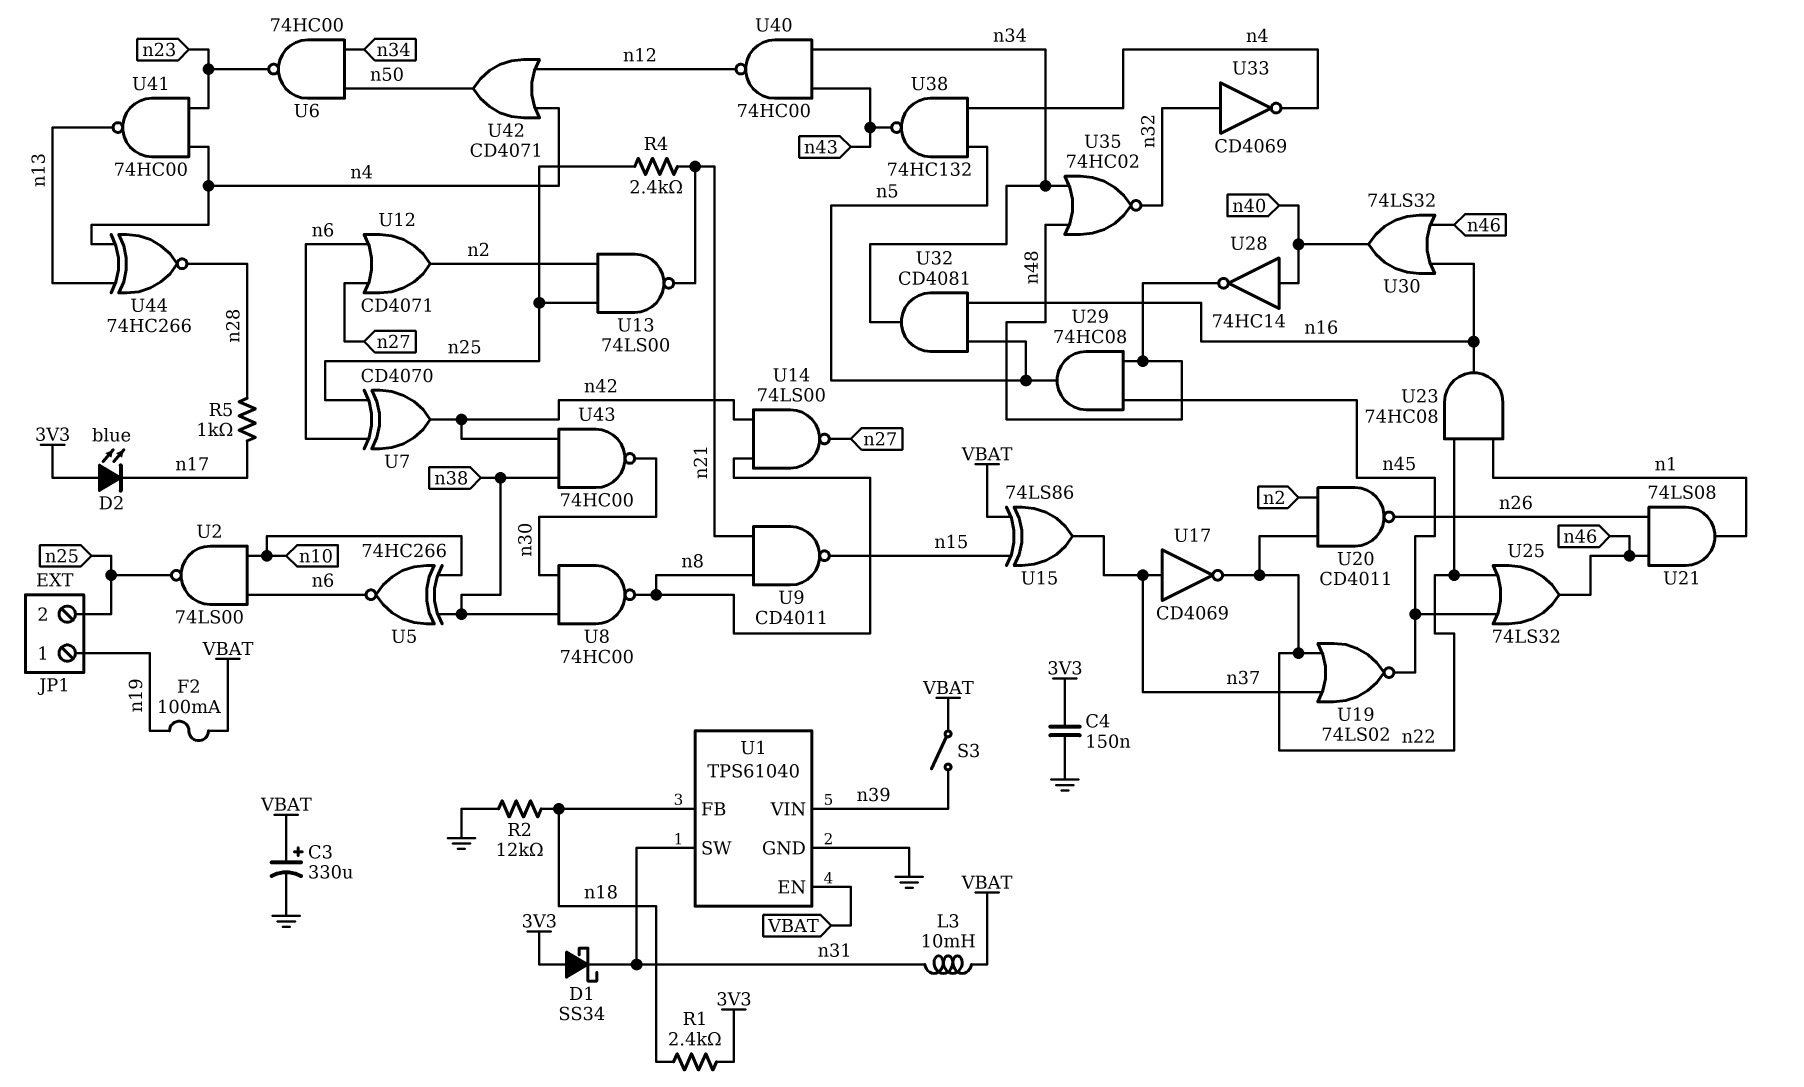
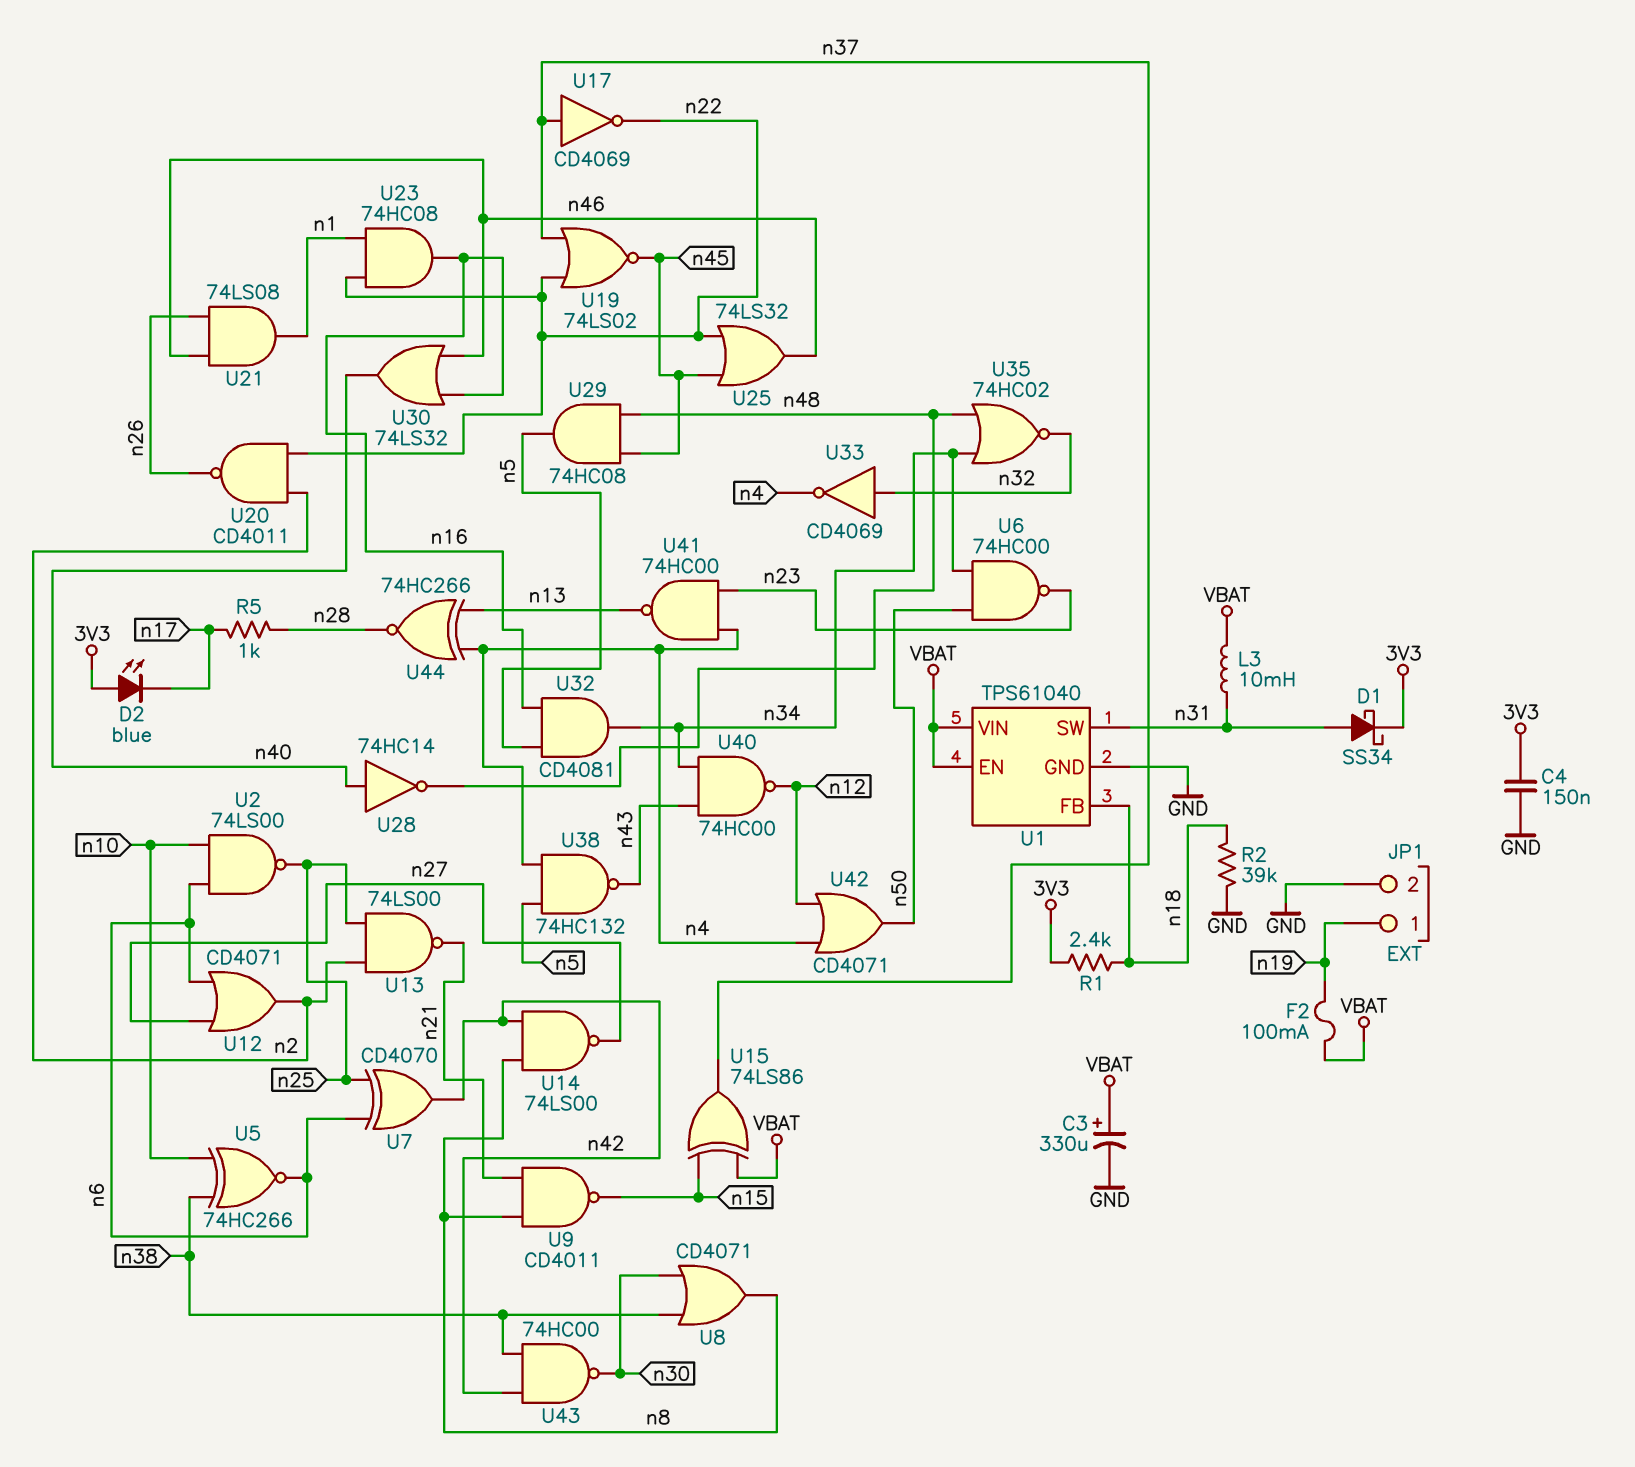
D1: schottky SS34 (A 3V3, K n31) -> schottky SS34 (A n31, K 3V3)
JP1 pin 2: n25 -> GND
R2: 12k (GND, n18) -> 39k (GND, n18)
R4: 2.4k (n21, n25) -> none
S3: switch (VBAT, n39) -> none
U1 pin VIN: n39 -> VBAT
U8: NAND 74HC00 (in n30, in n38, out n8) -> OR CD4071 (in n30, in n38, out n8)

